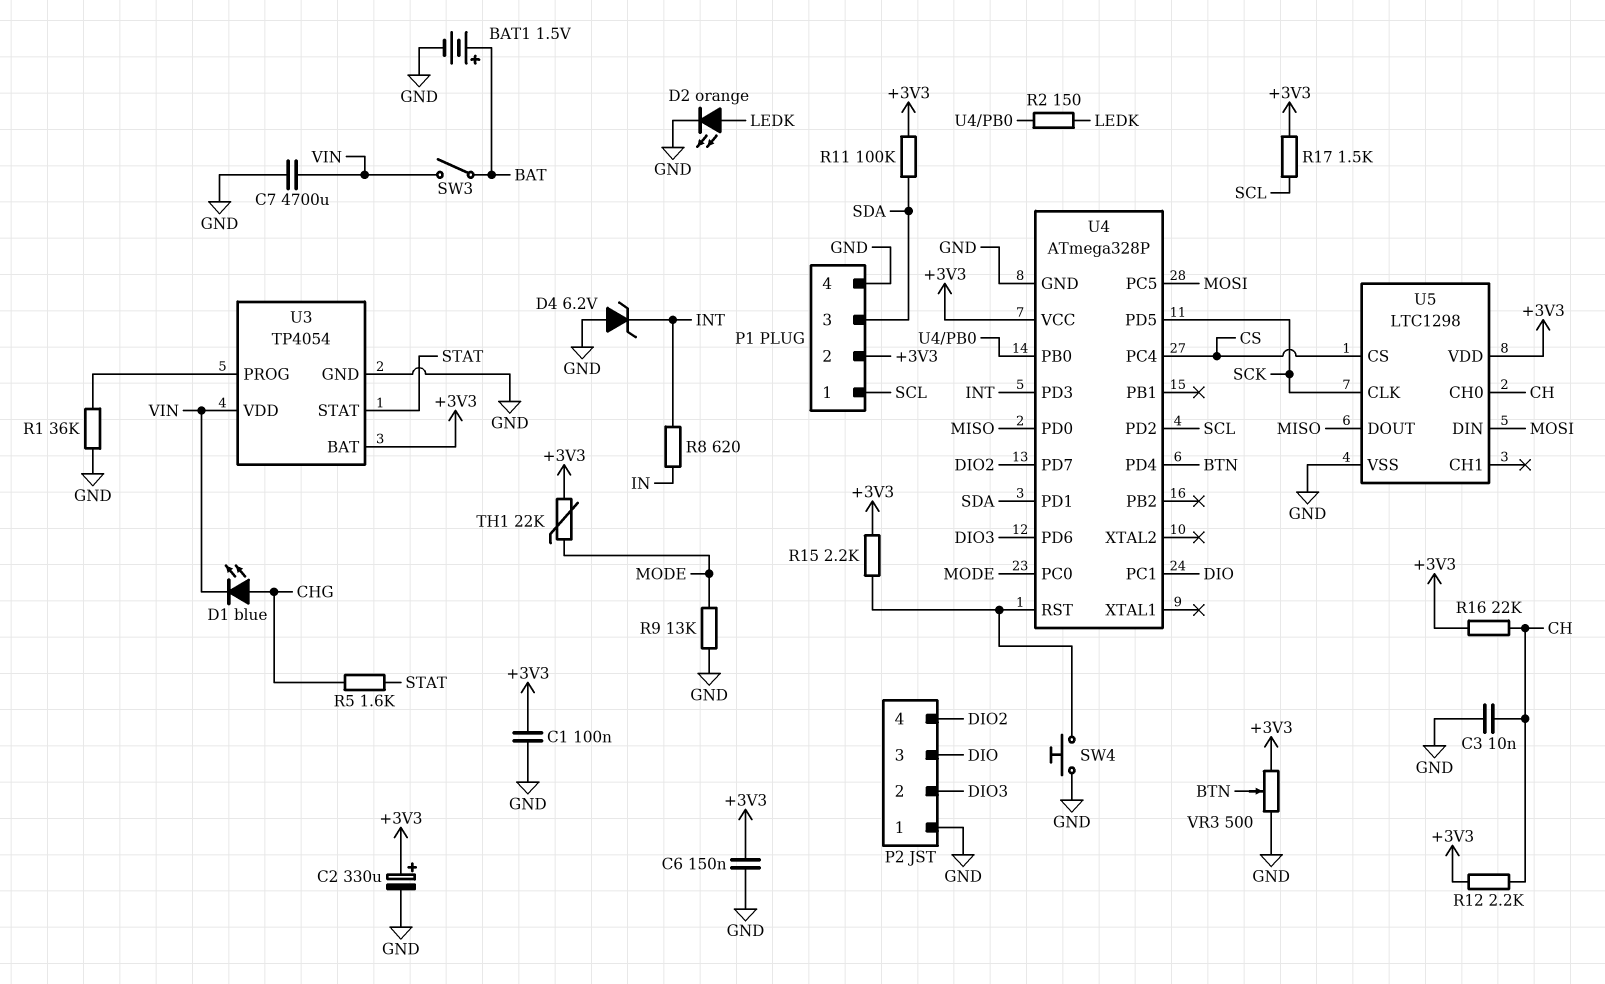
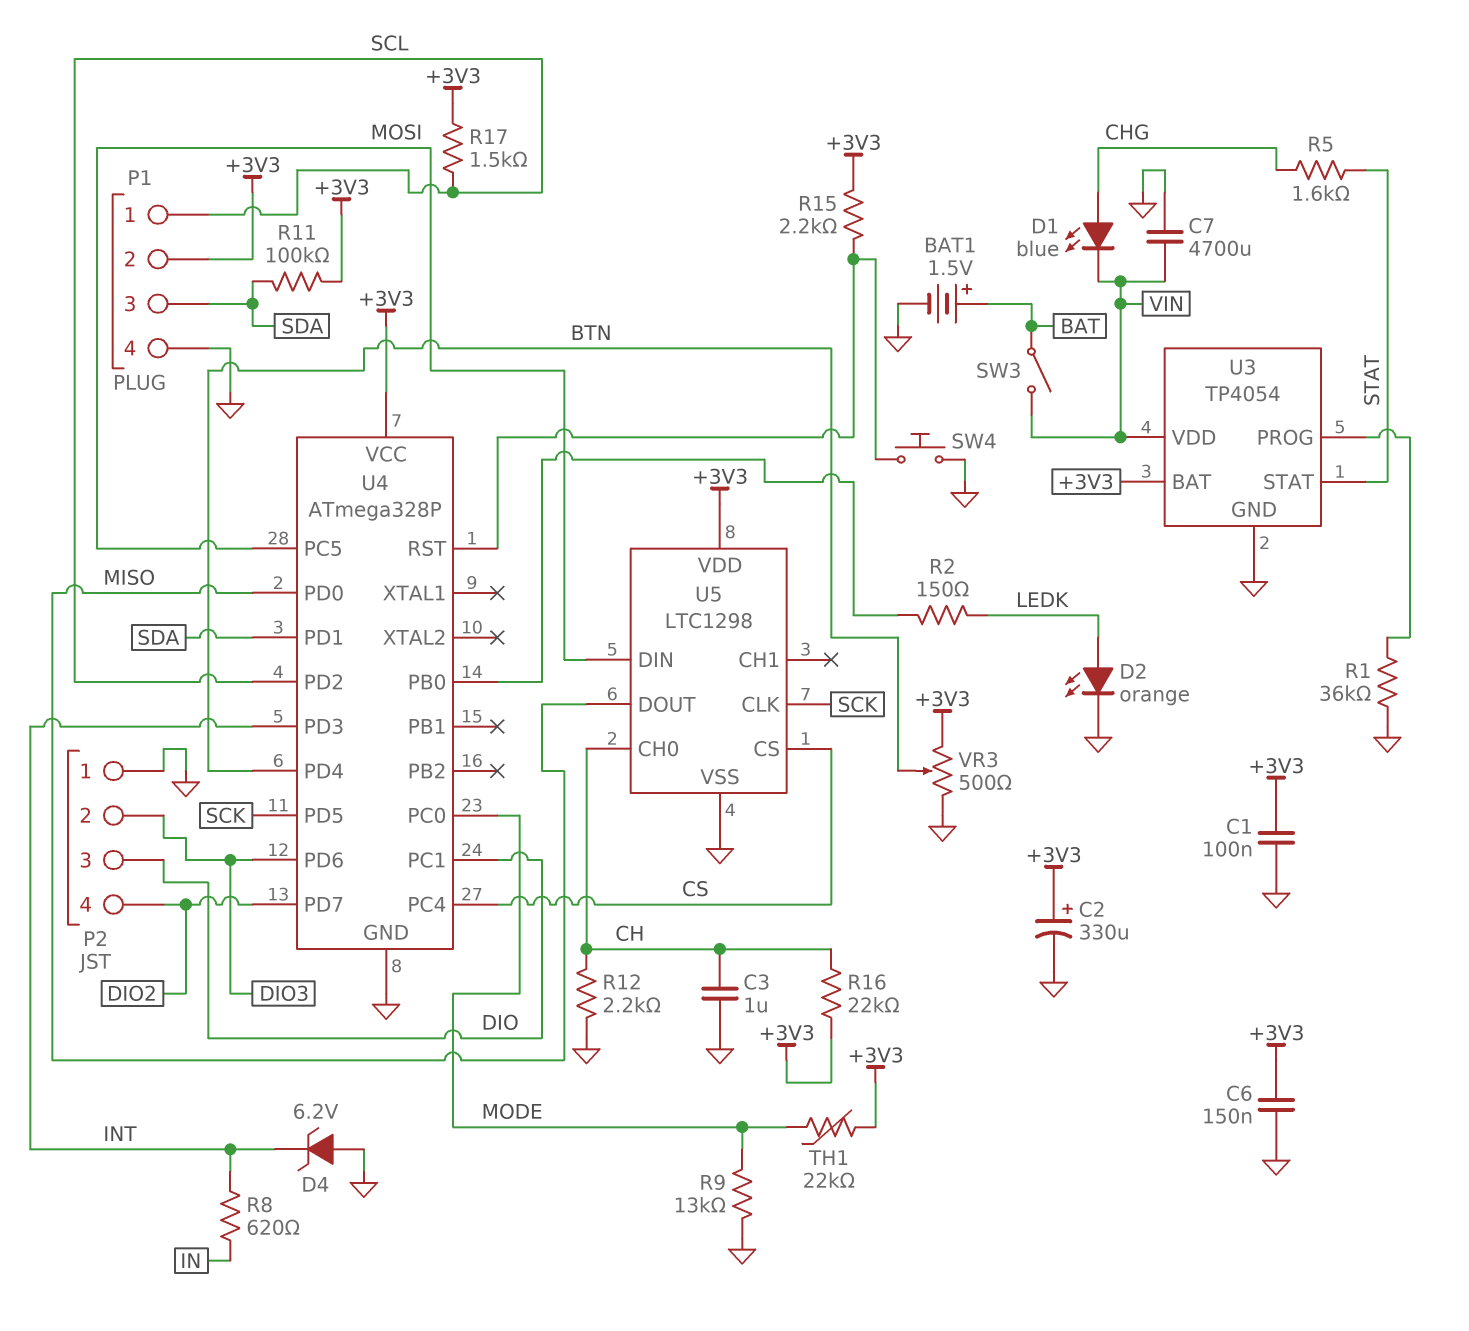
C3: 10nF (CH, GND) -> 1uF (CH, GND)
R12: 2.2k (+3V3, CH) -> 2.2k (CH, GND)

